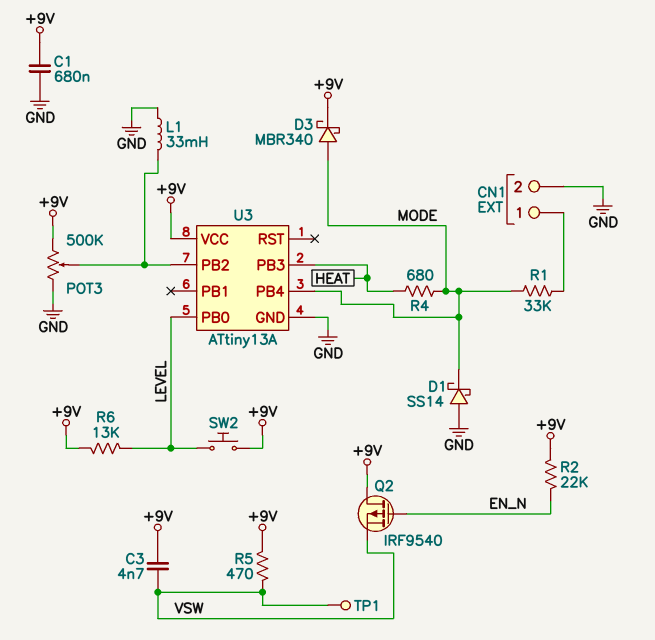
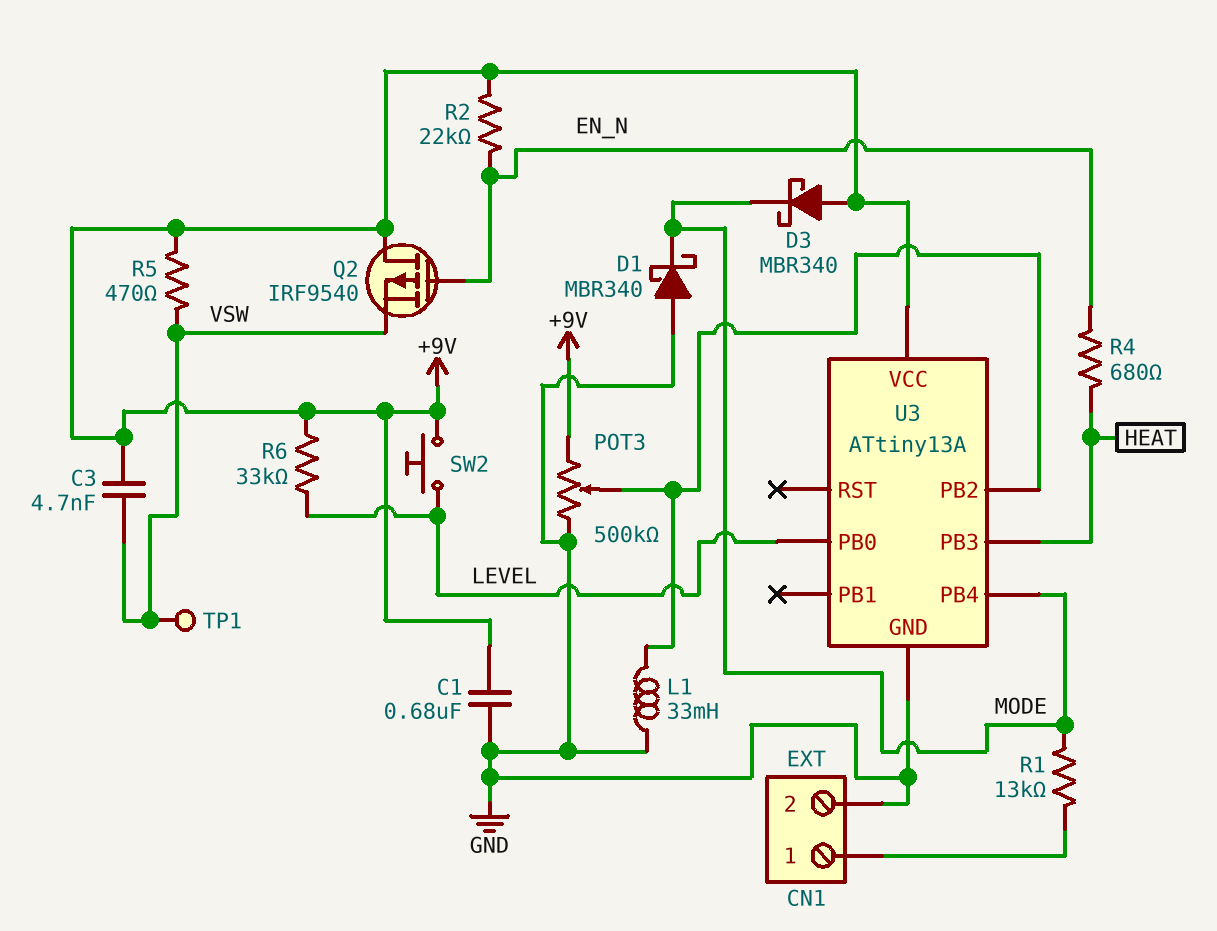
D1: schottky SS14 (A GND, K MODE) -> schottky MBR340 (A GND, K MODE)
D3: schottky MBR340 (A MODE, K +9V) -> schottky MBR340 (A +9V, K MODE)
R1: 33k (CN1/1, MODE) -> 13k (CN1/1, MODE)
R4: 680 (HEAT, MODE) -> 680 (EN_N, HEAT)
R6: 13k (+9V, LEVEL) -> 33k (+9V, LEVEL)

